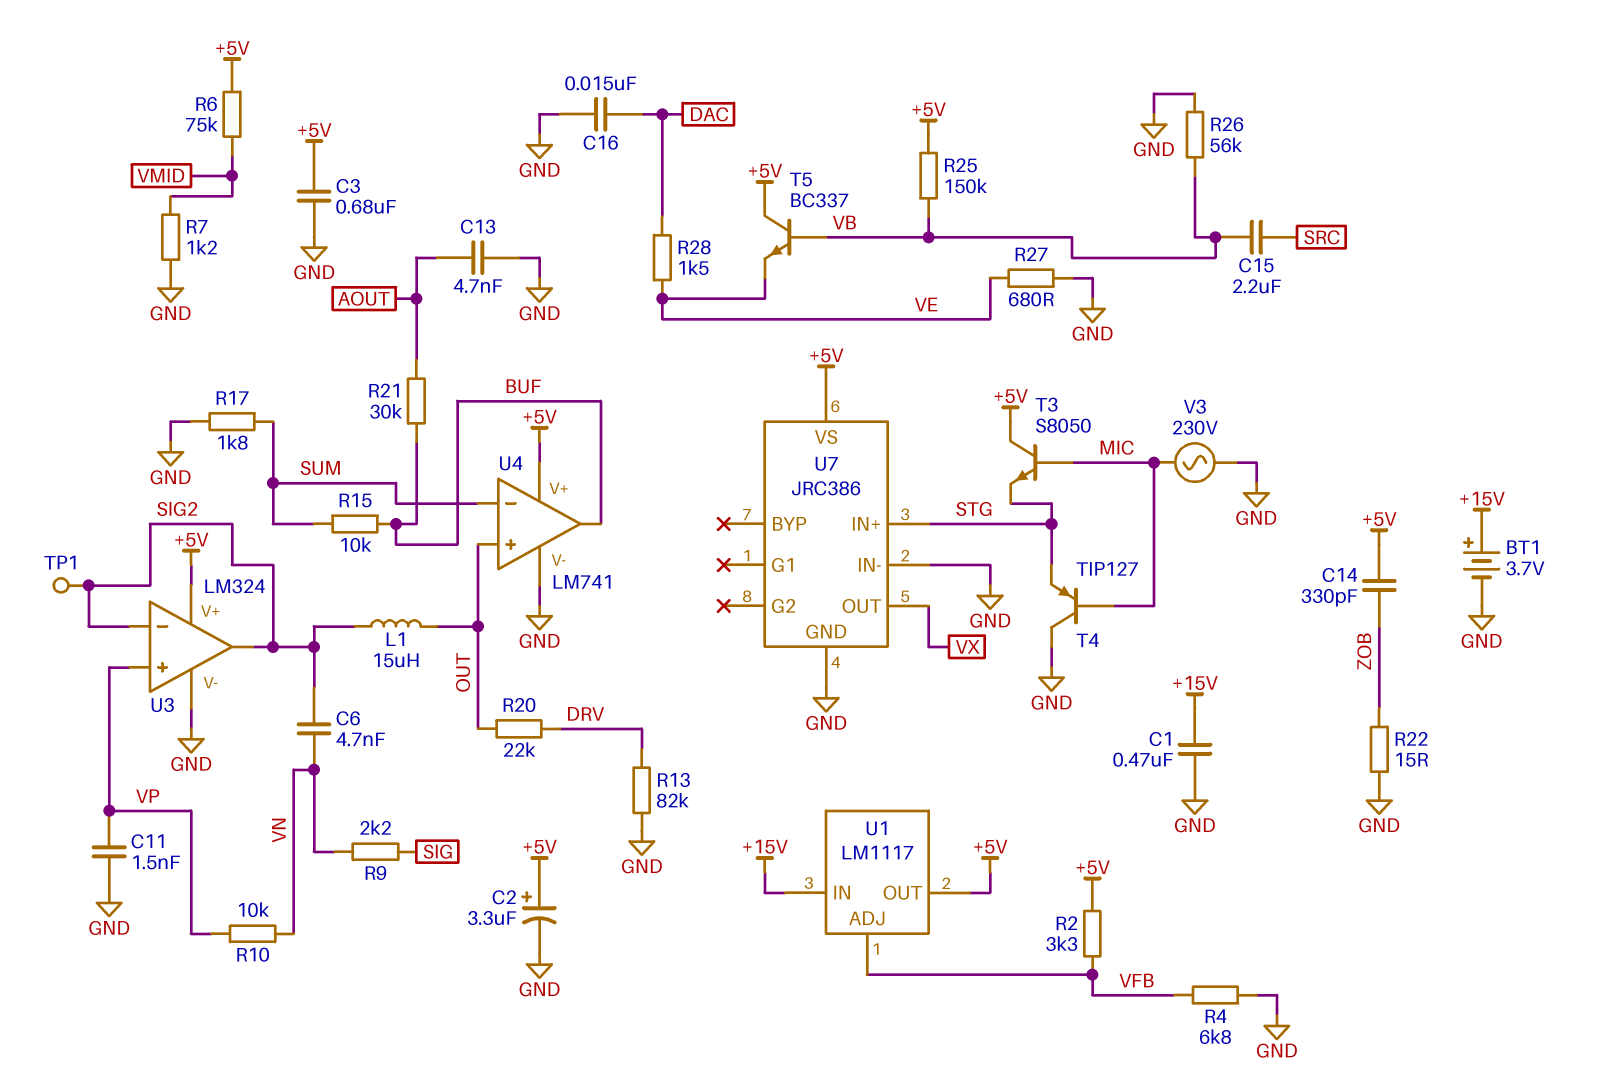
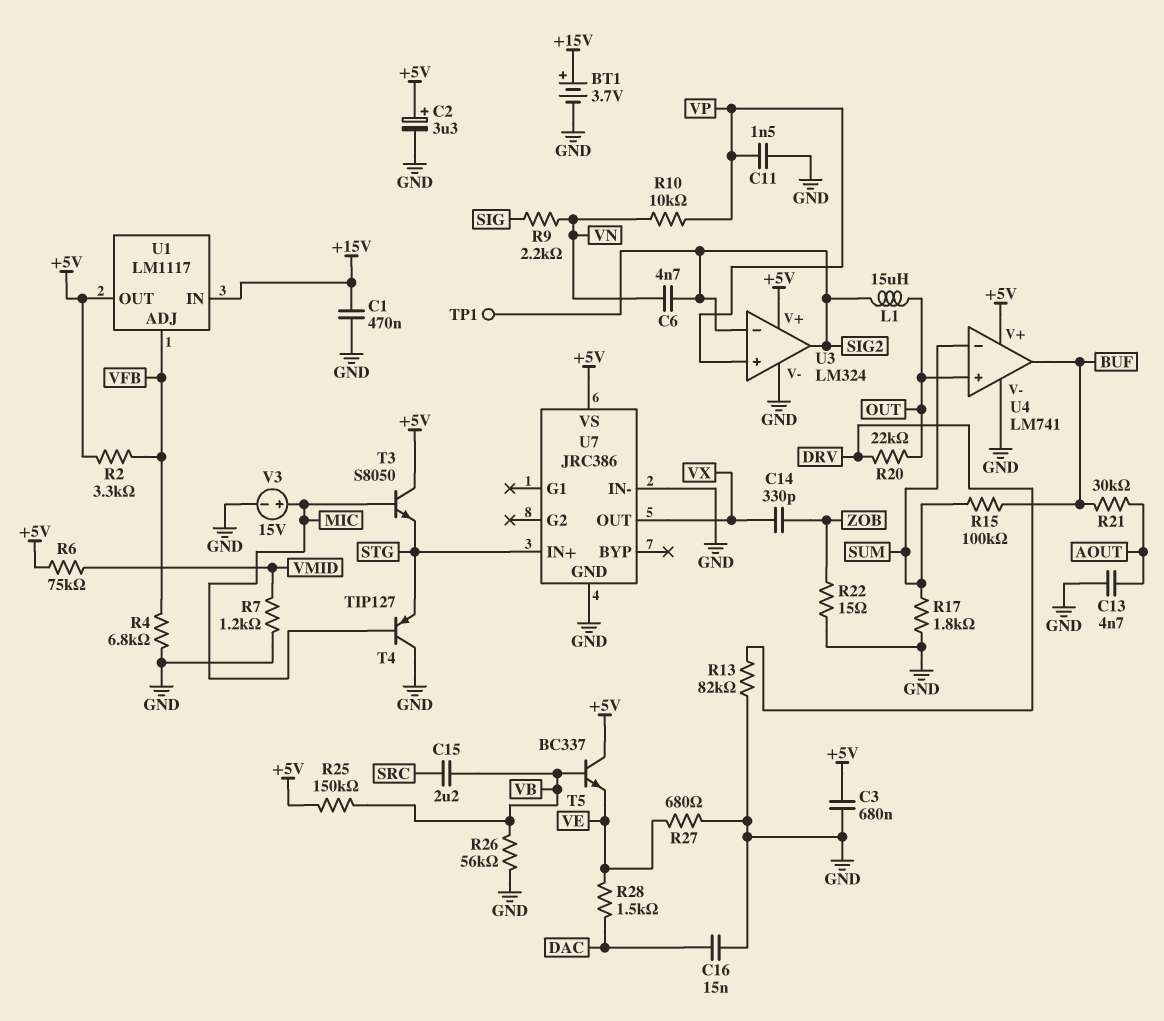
C14: 330pF (+5V, ZOB) -> 330pF (VX, ZOB)
R15: 10k (BUF, SUM) -> 100k (BUF, SUM)
V3: AC 230V (GND, MIC) -> 15V (plus MIC, minus GND)

